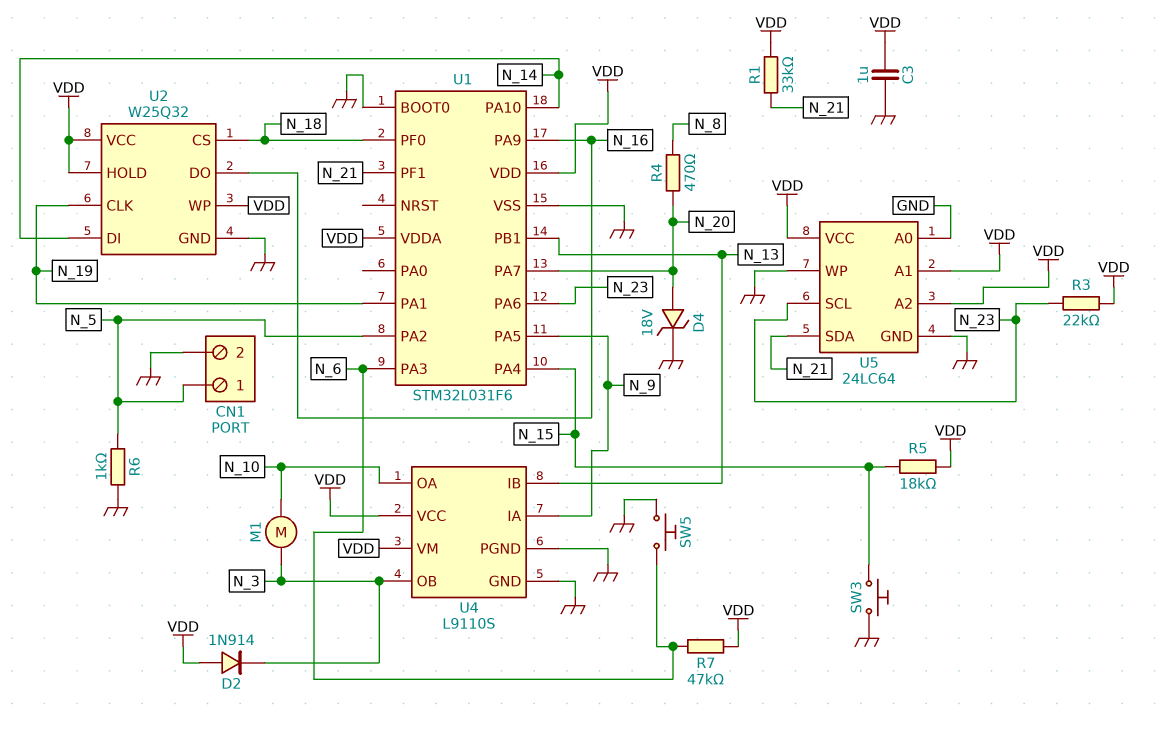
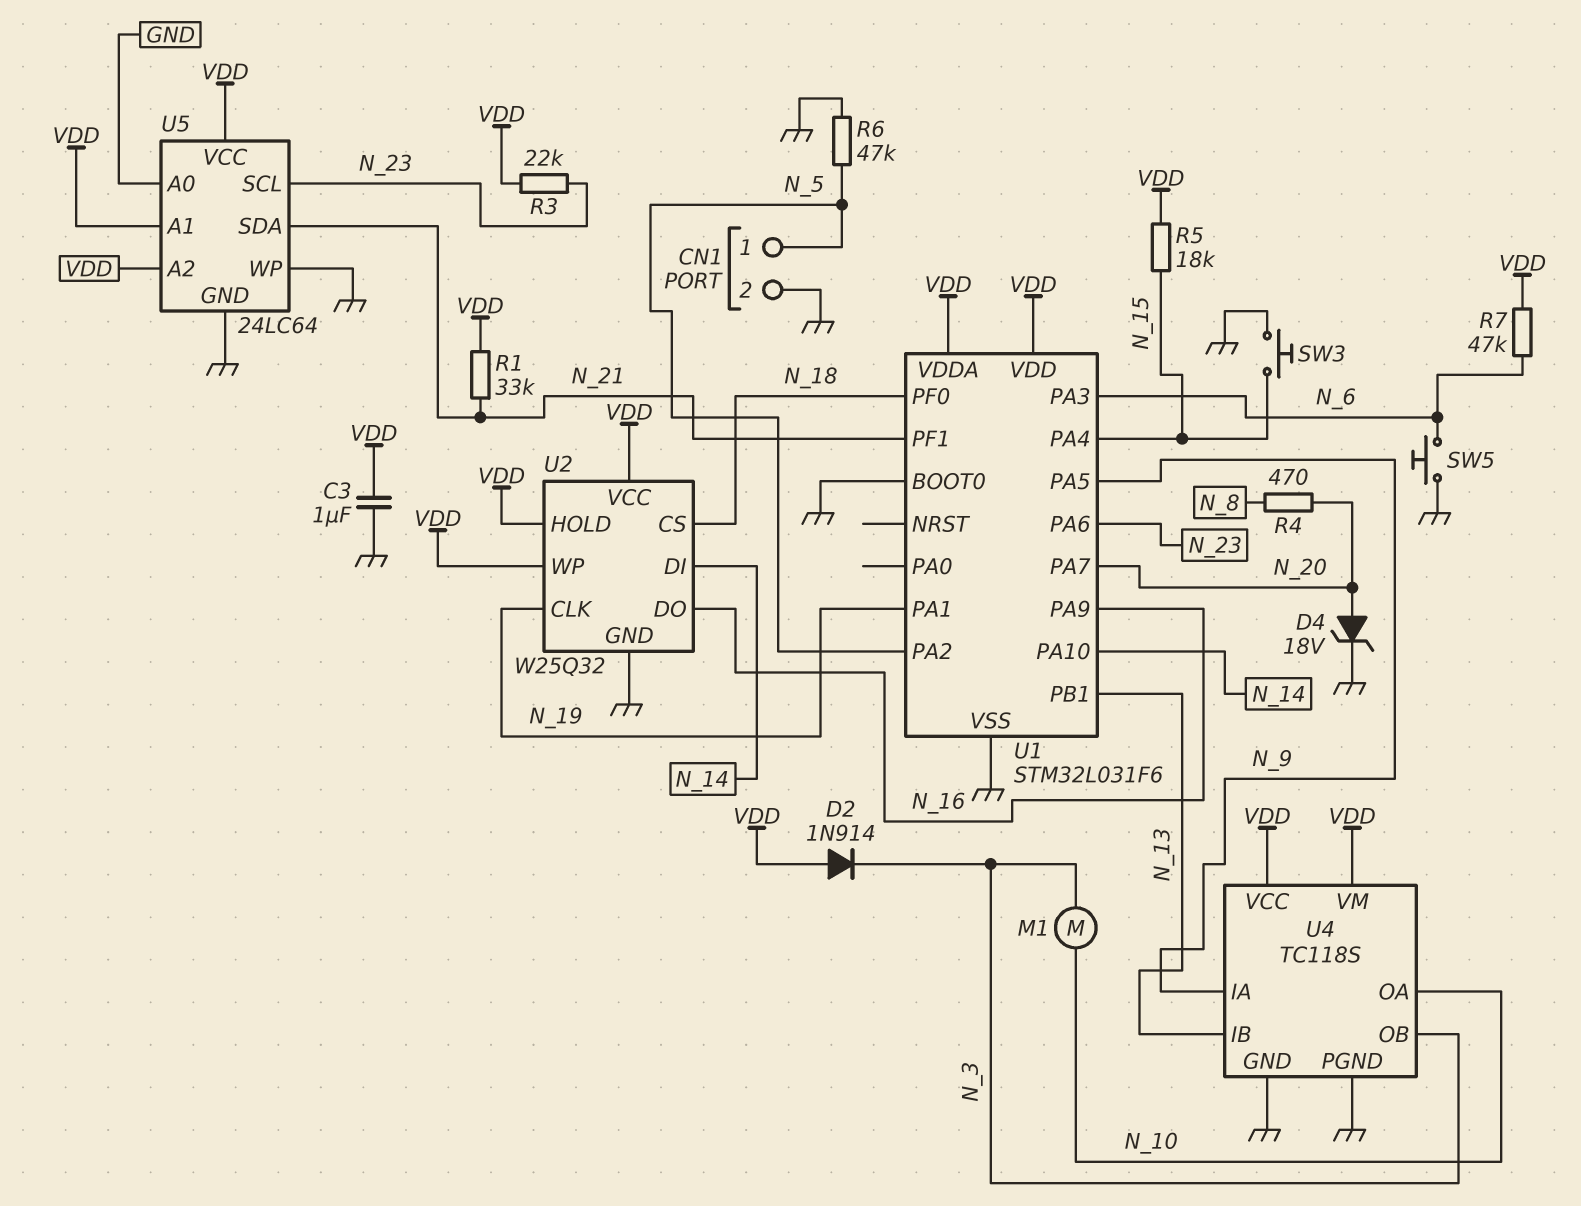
R6: 1k (GND, N_5) -> 47k (GND, N_5)
U4: L9110S -> TC118S

